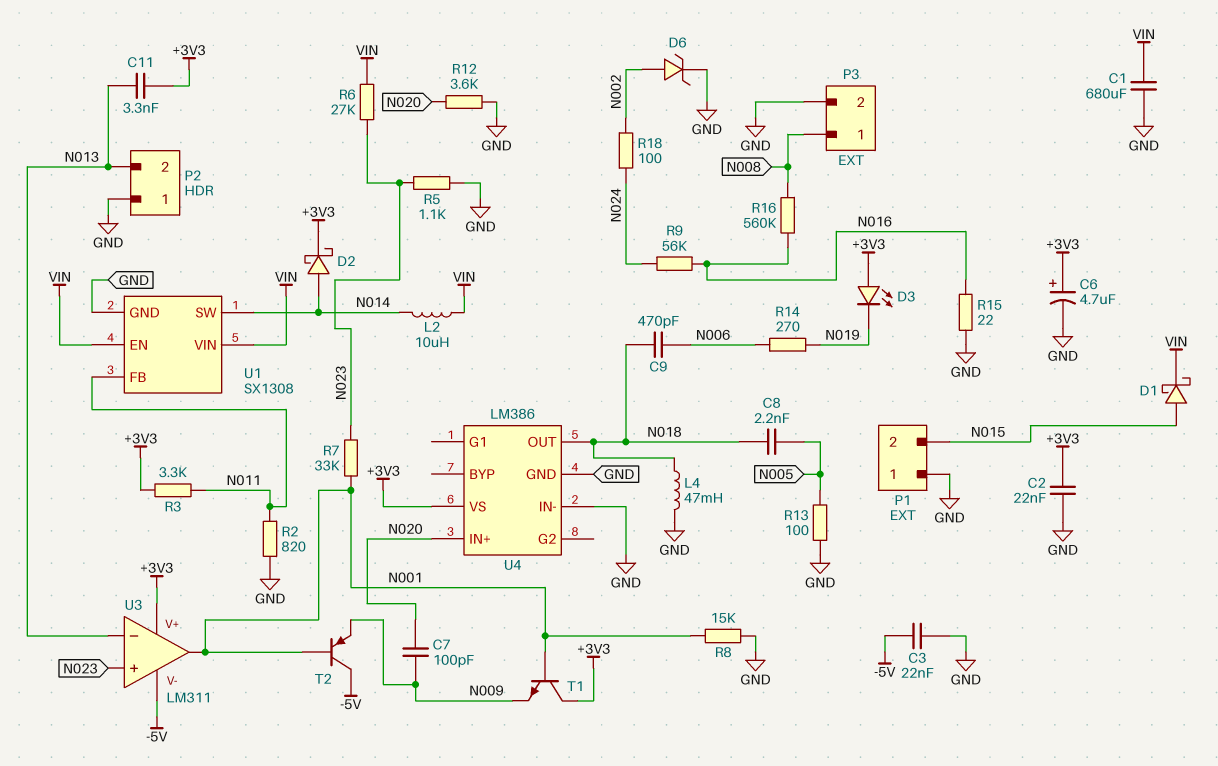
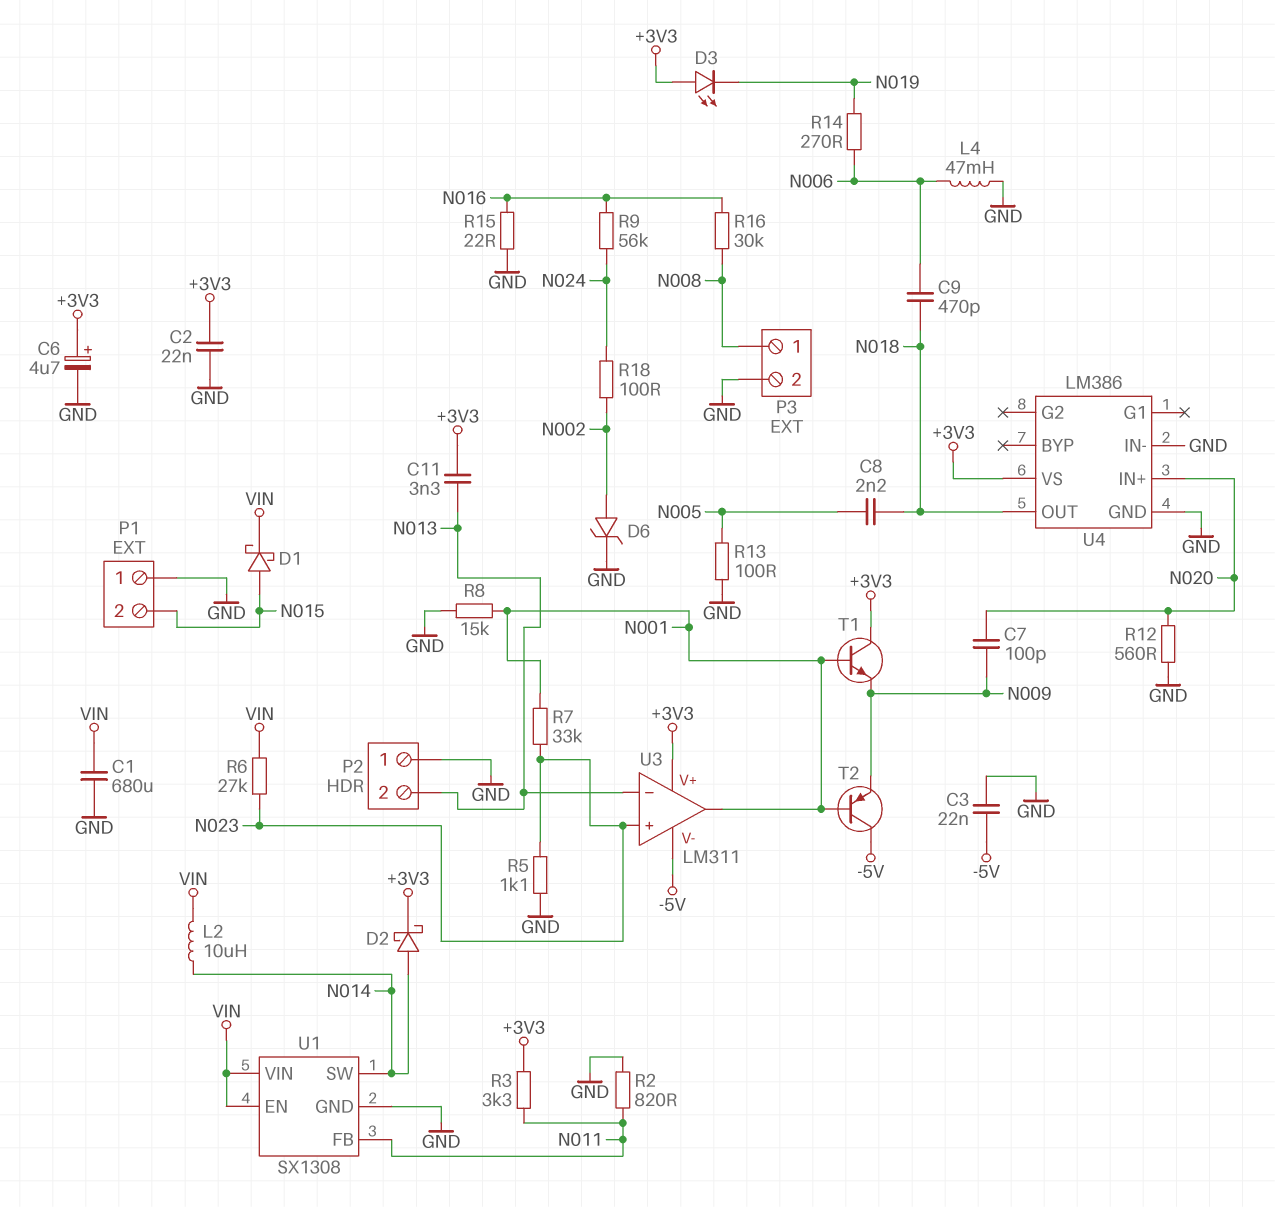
L4: 47mH (GND, N018) -> 47mH (GND, N006)
R12: 3.6k (GND, N020) -> 560 (GND, N020)
R16: 560k (N008, N016) -> 30k (N008, N016)

